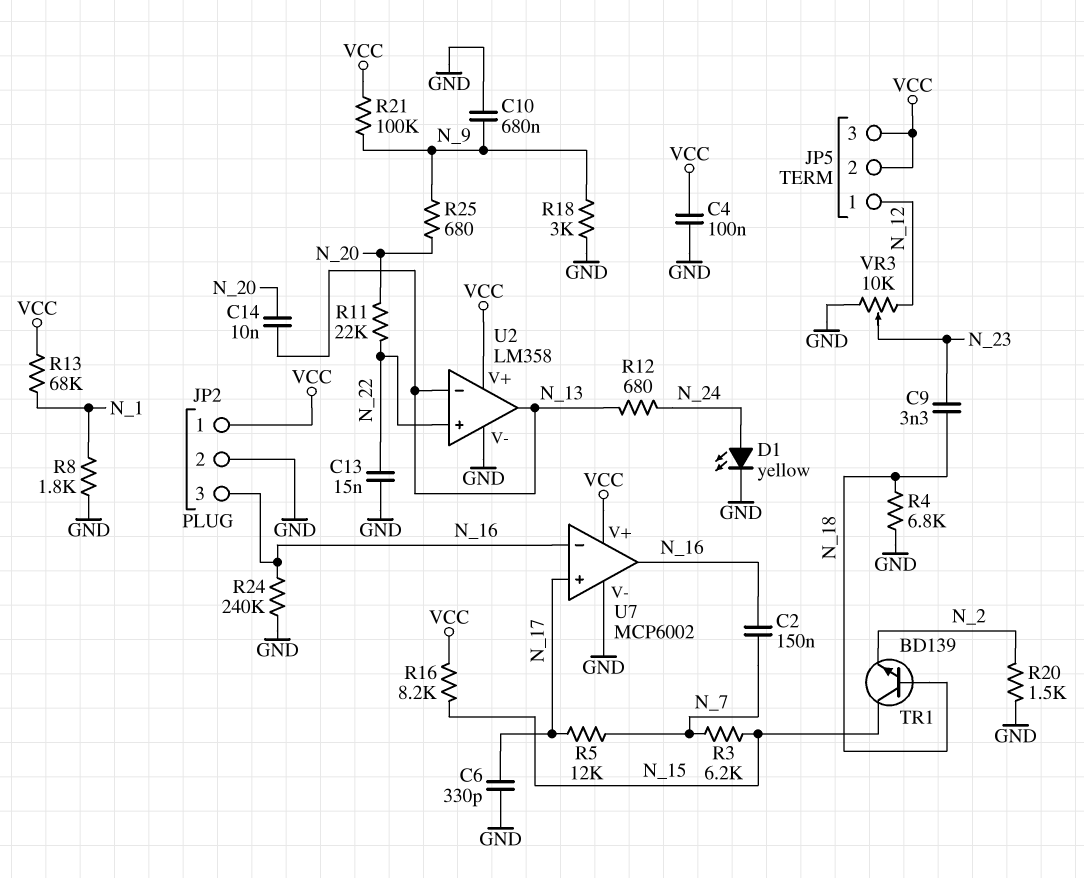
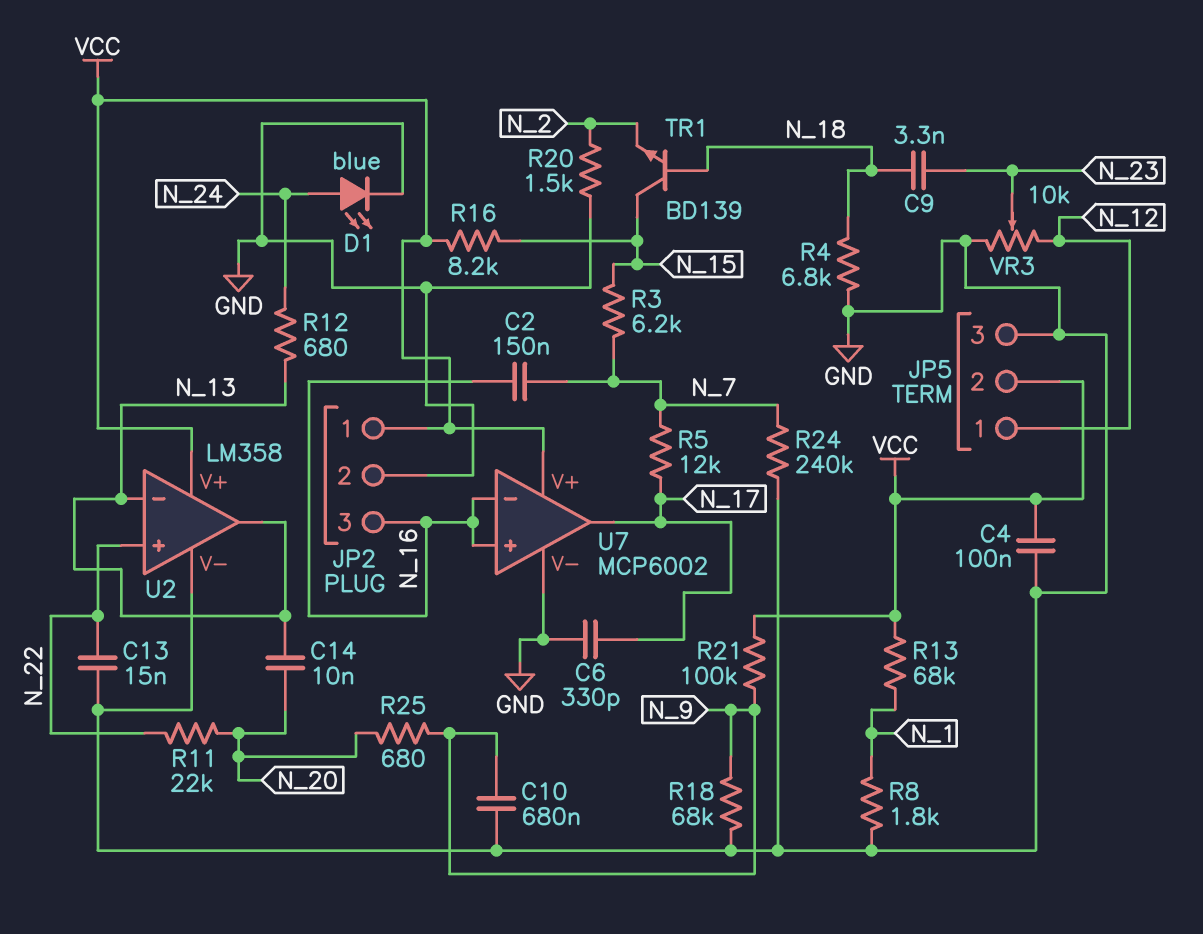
D1: LED yellow (A N_24, K GND) -> LED blue (A N_24, K GND)
JP5 pin 3: VCC -> GND
R18: 3k (GND, N_9) -> 68k (GND, N_9)
R24: 240k (GND, N_16) -> 240k (GND, N_7)
U7 pin in+: N_17 -> N_16
U7 pin out: N_16 -> N_17

